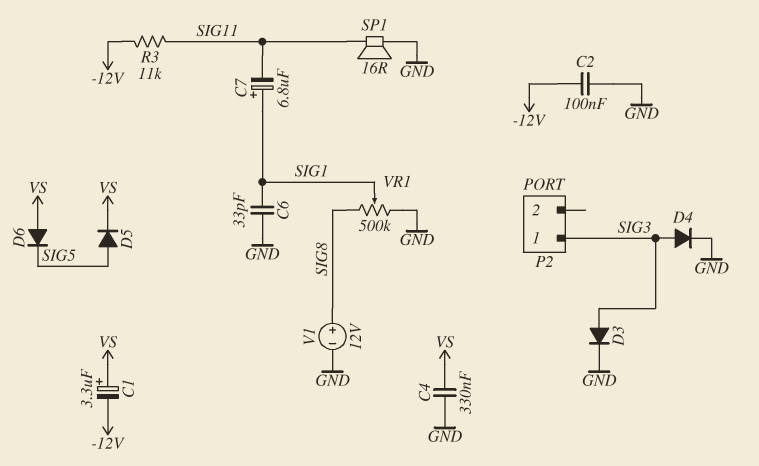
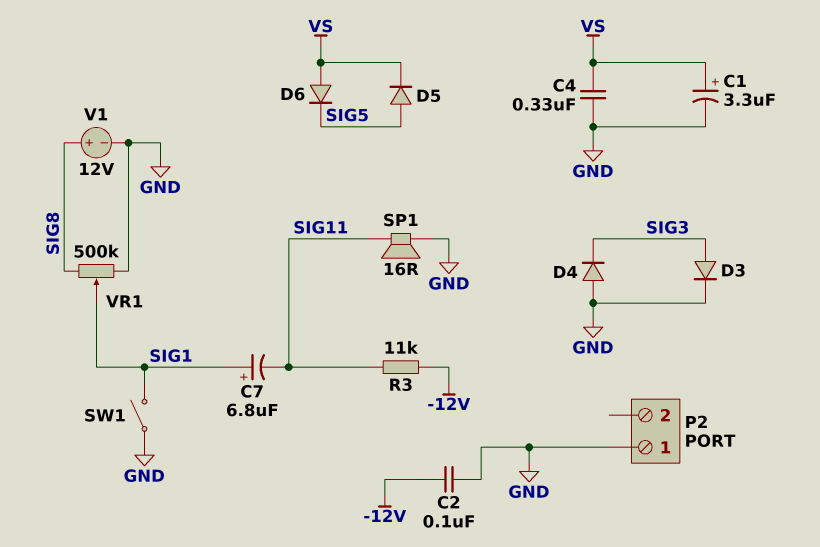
C1: 3.3uF (plus VS, minus -12V) -> 3.3uF (plus VS, minus GND)
C6: 33pF (GND, SIG1) -> none
D4: diode (A SIG3, K GND) -> diode (A GND, K SIG3)
P2 pin 1: SIG3 -> GND
SW1: none -> switch (GND, SIG1)

